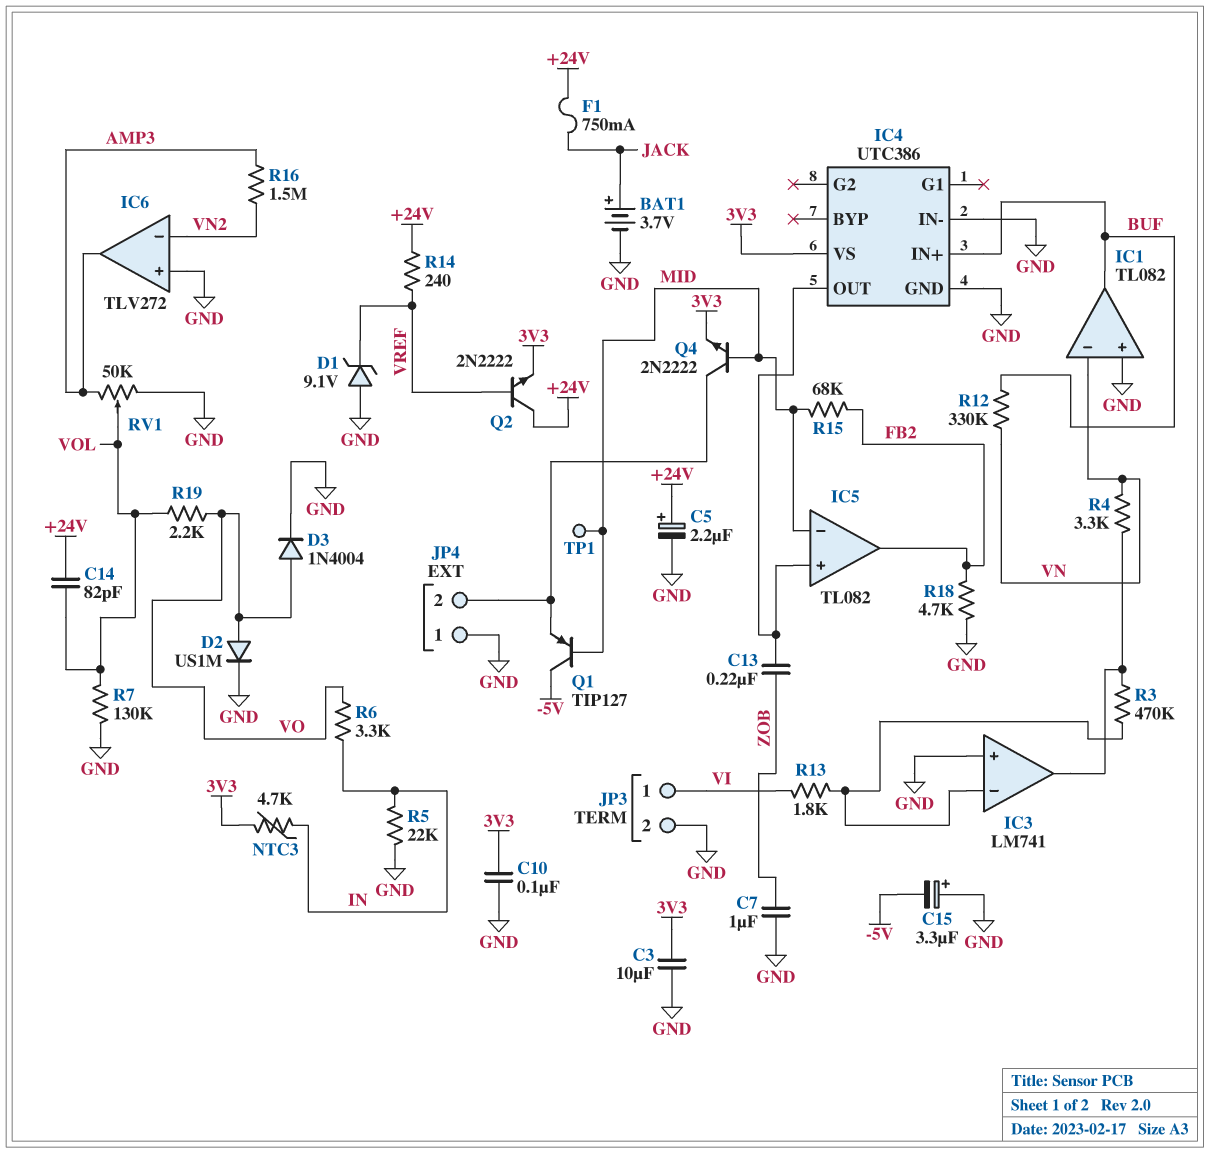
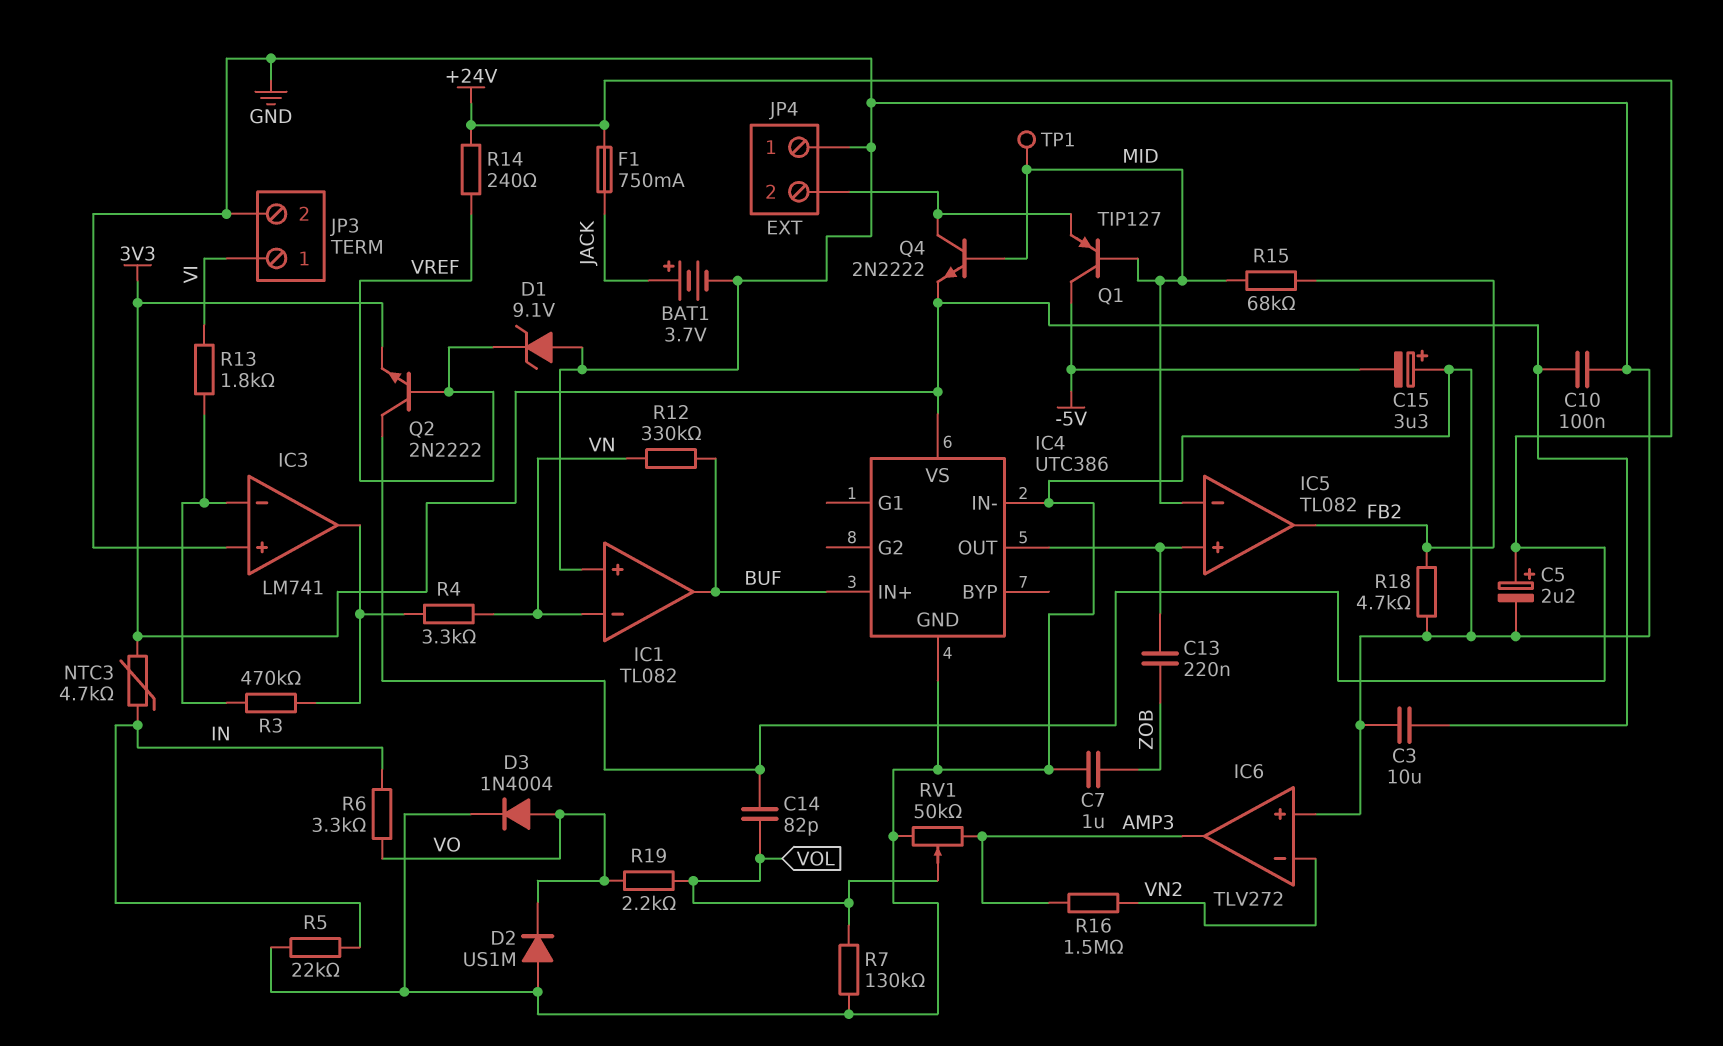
D2: diode US1M (A VO, K GND) -> diode US1M (A GND, K VO)

